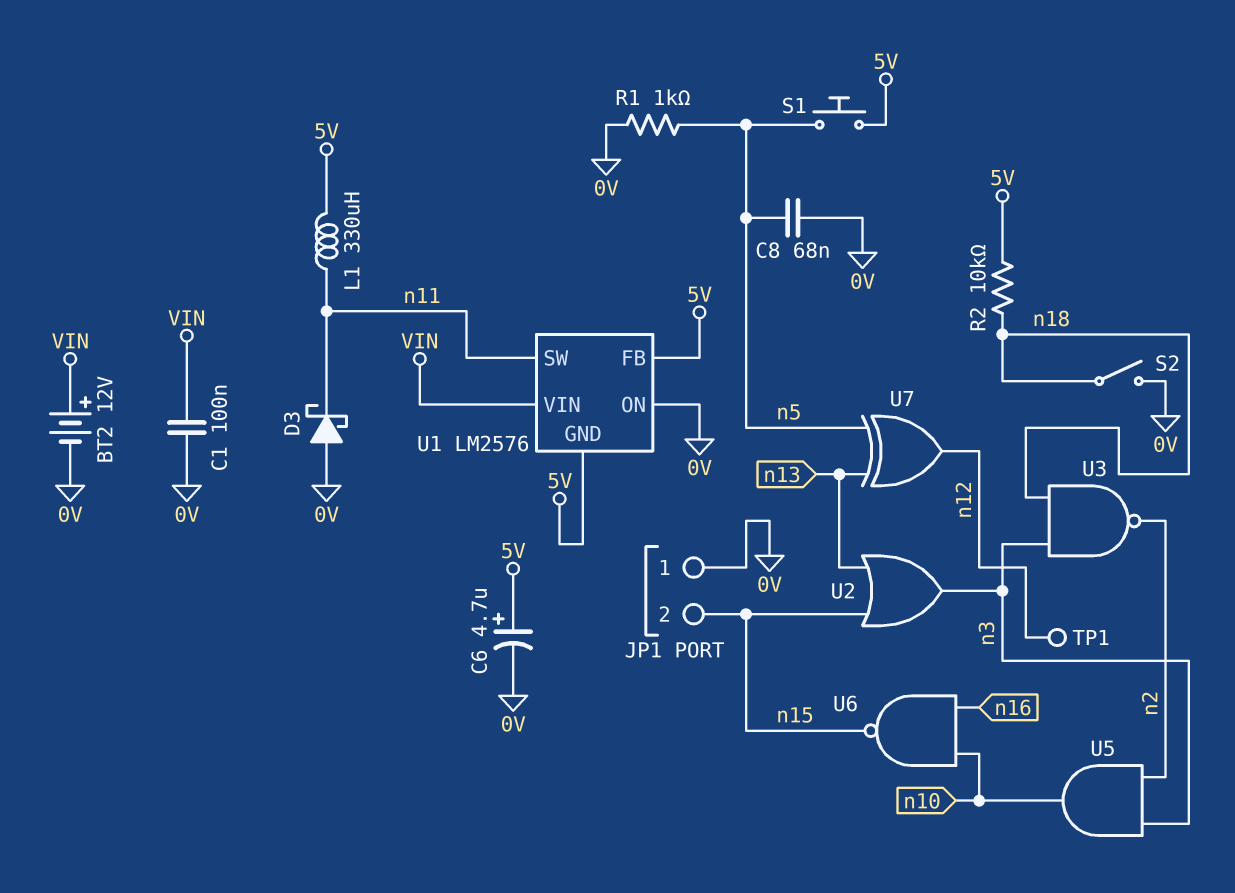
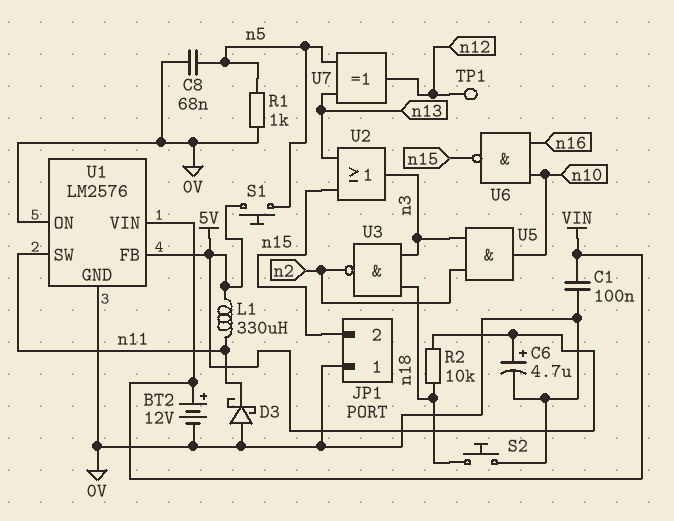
S2: switch (0V, n18) -> button (0V, n18)
U1 pin GND: 5V -> 0V

